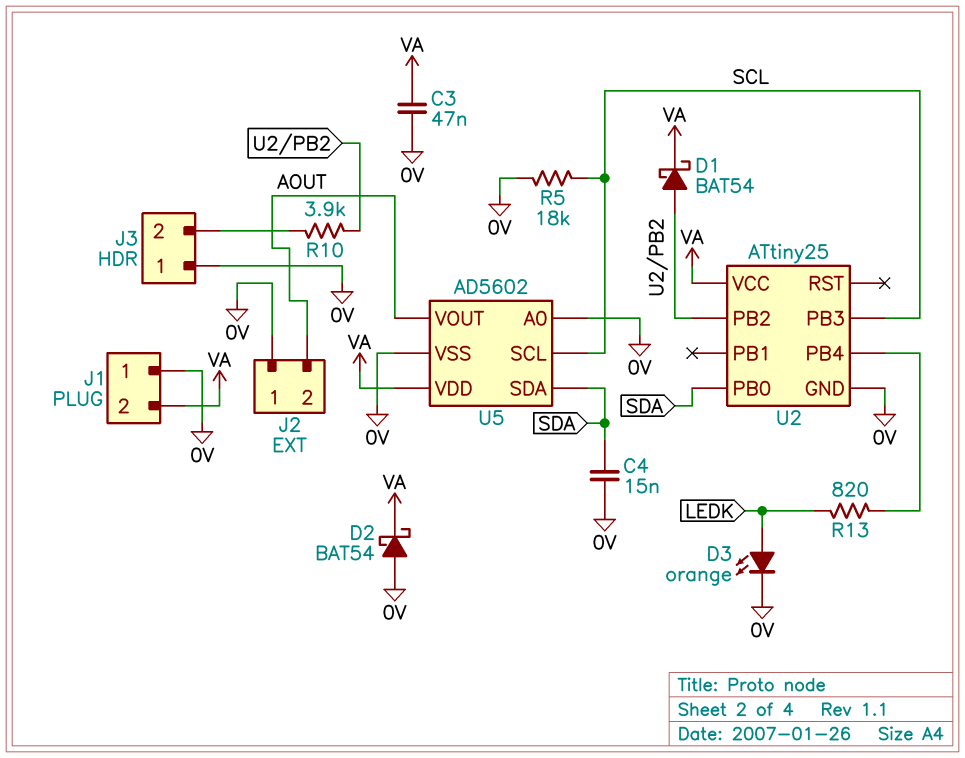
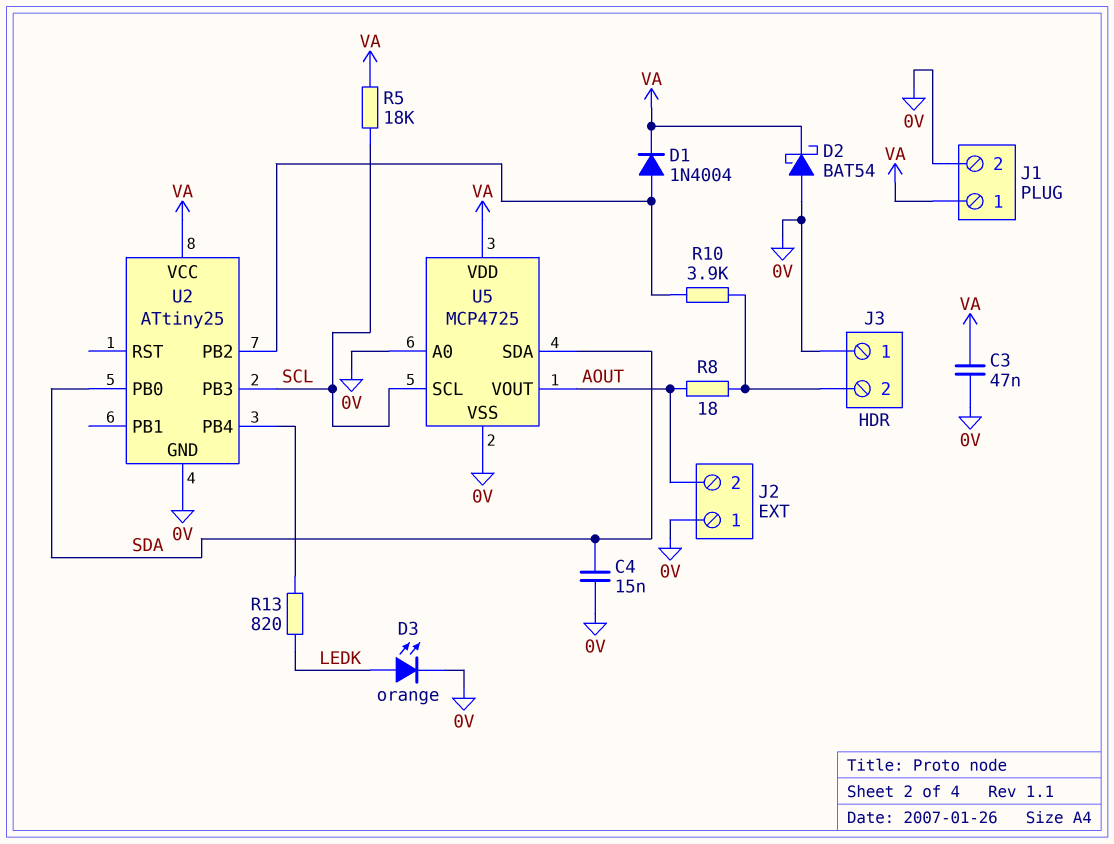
D1: schottky BAT54 (A U2/PB2, K VA) -> diode 1N4004 (A U2/PB2, K VA)
J1 pin 1: 0V -> VA
J1 pin 2: VA -> 0V
R5: 18k (0V, SCL) -> 18k (SCL, VA)
R8: none -> 18 (AOUT, J3/2)
U5: AD5602 -> MCP4725

